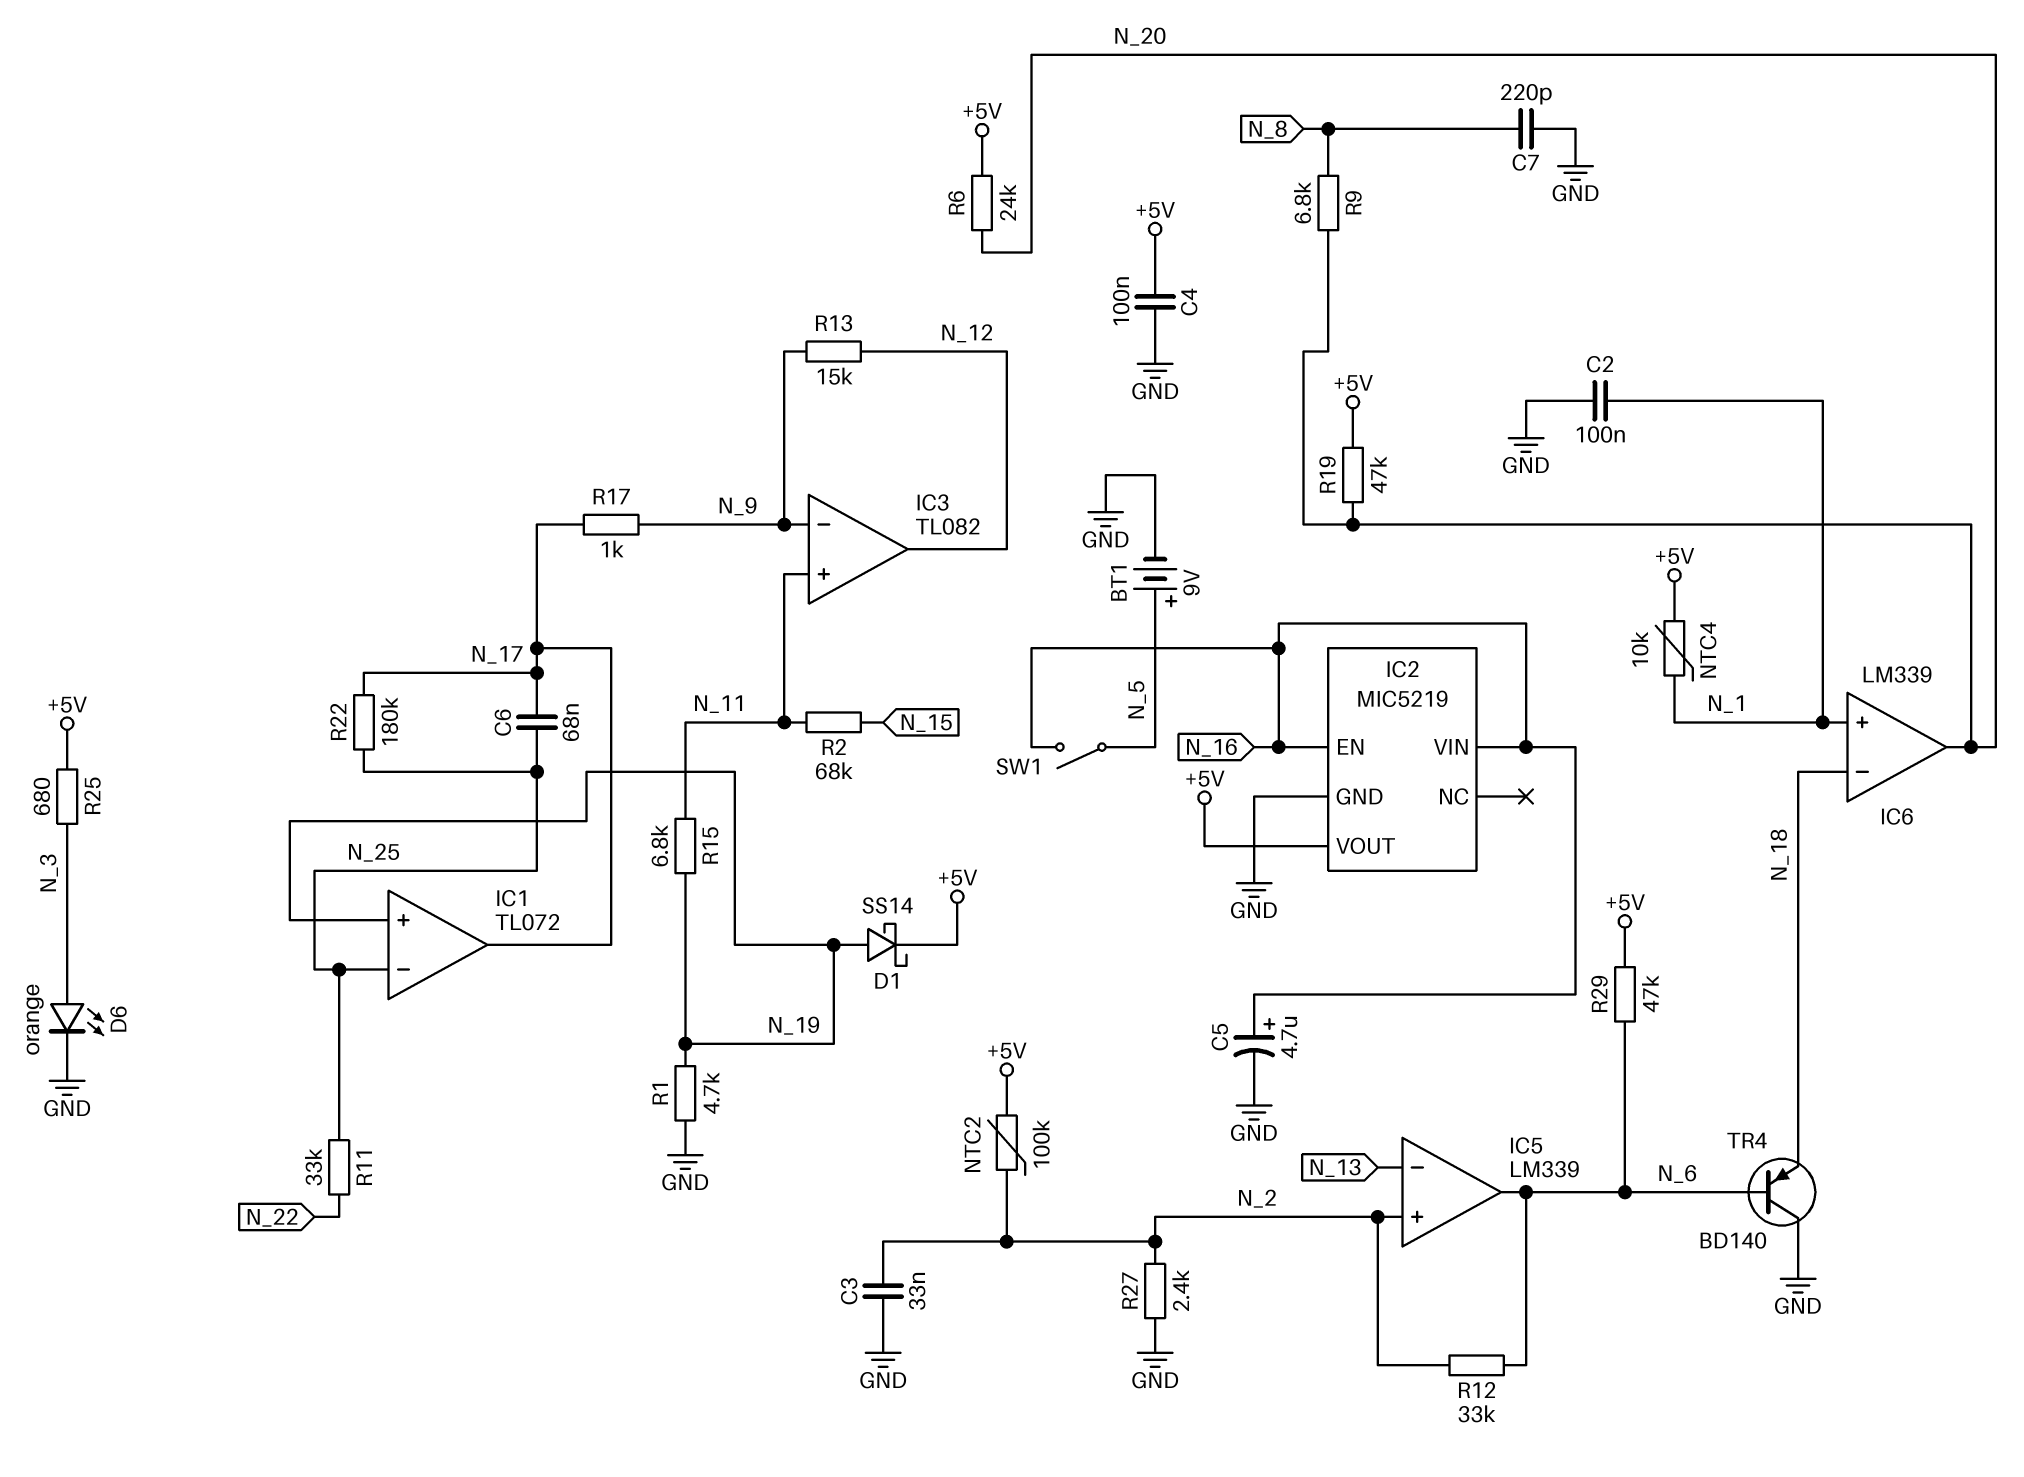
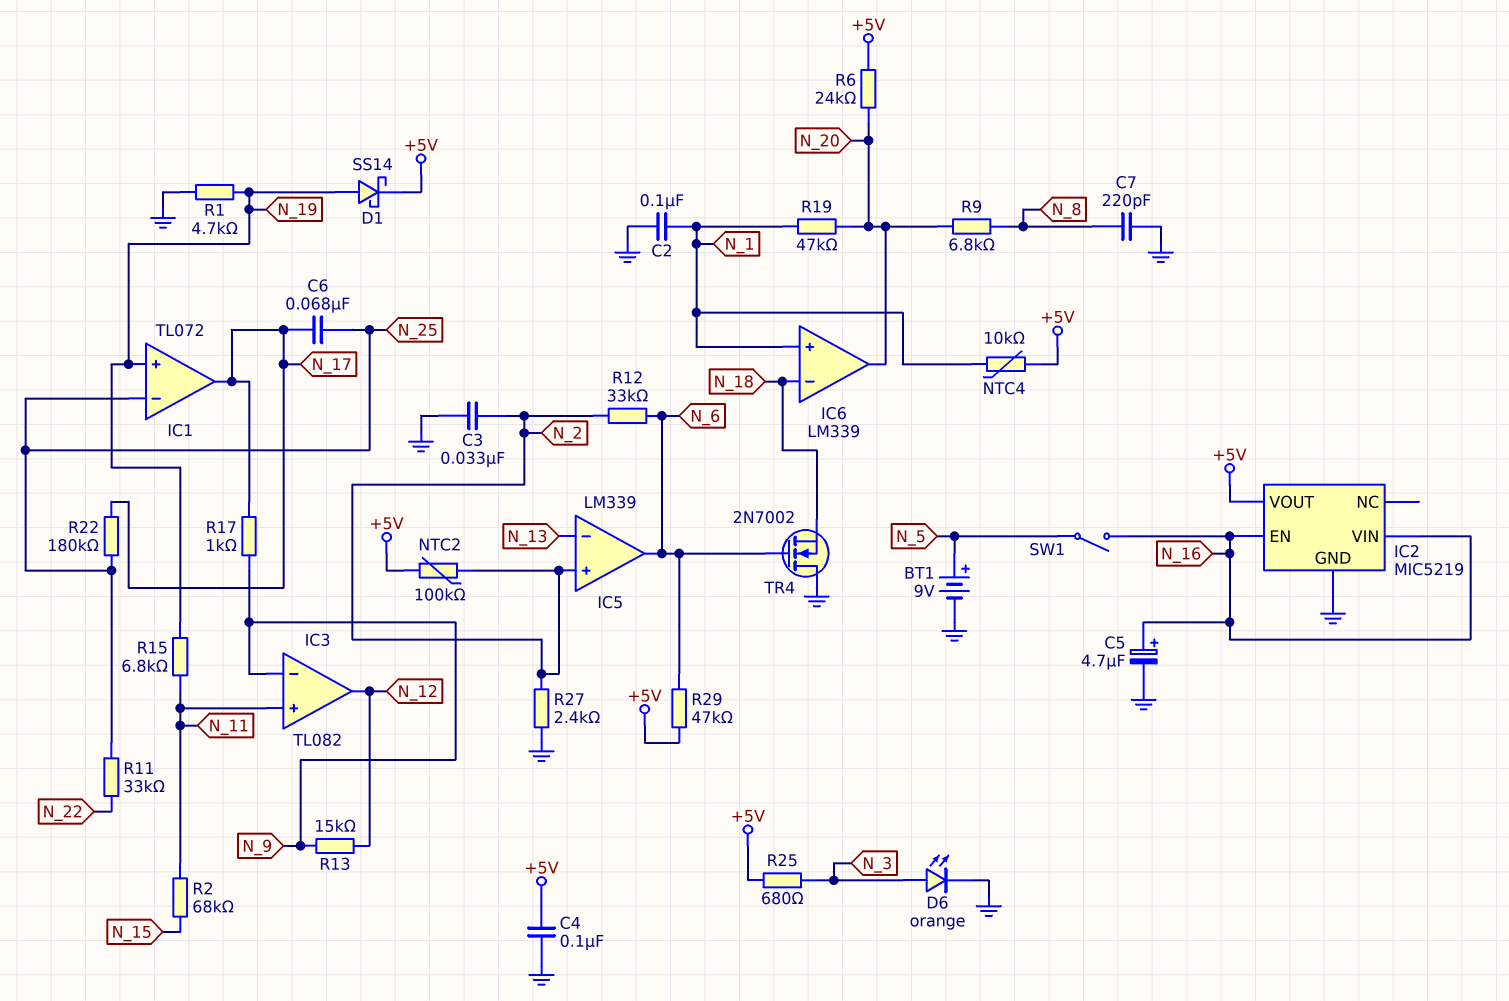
R19: 47k (+5V, N_20) -> 47k (N_1, N_20)
TR4: PNP BD140 (B N_6, C GND, E N_18) -> NMOS 2N7002 (G N_6, D GND, S N_18)

